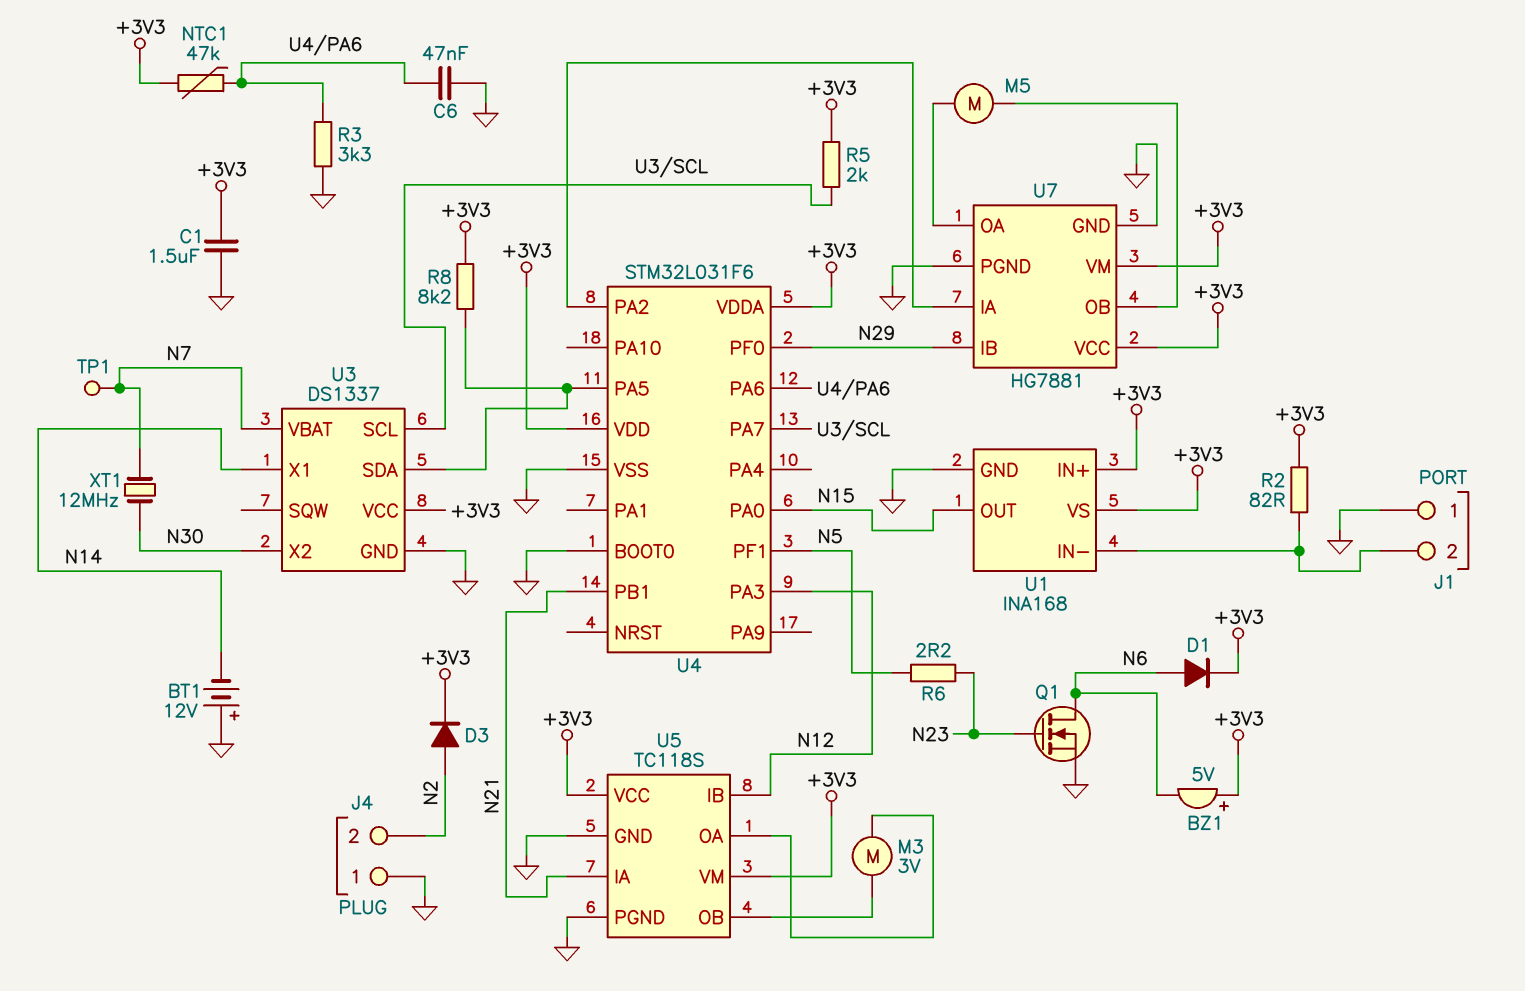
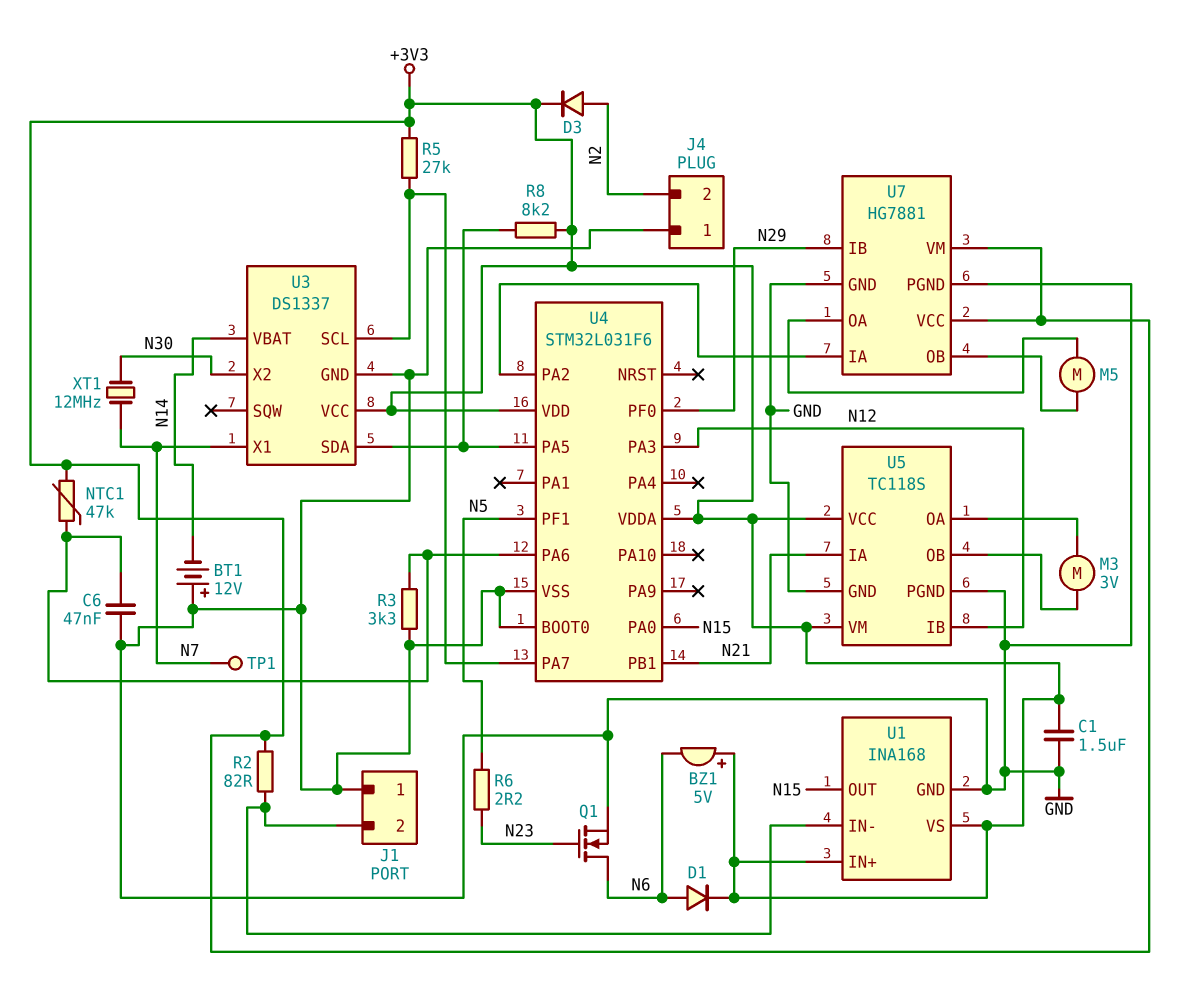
R5: 2k (+3V3, U3/SCL) -> 27k (+3V3, U3/SCL)
U3 pin VBAT: N7 -> N14
U3 pin X1: N14 -> N7

